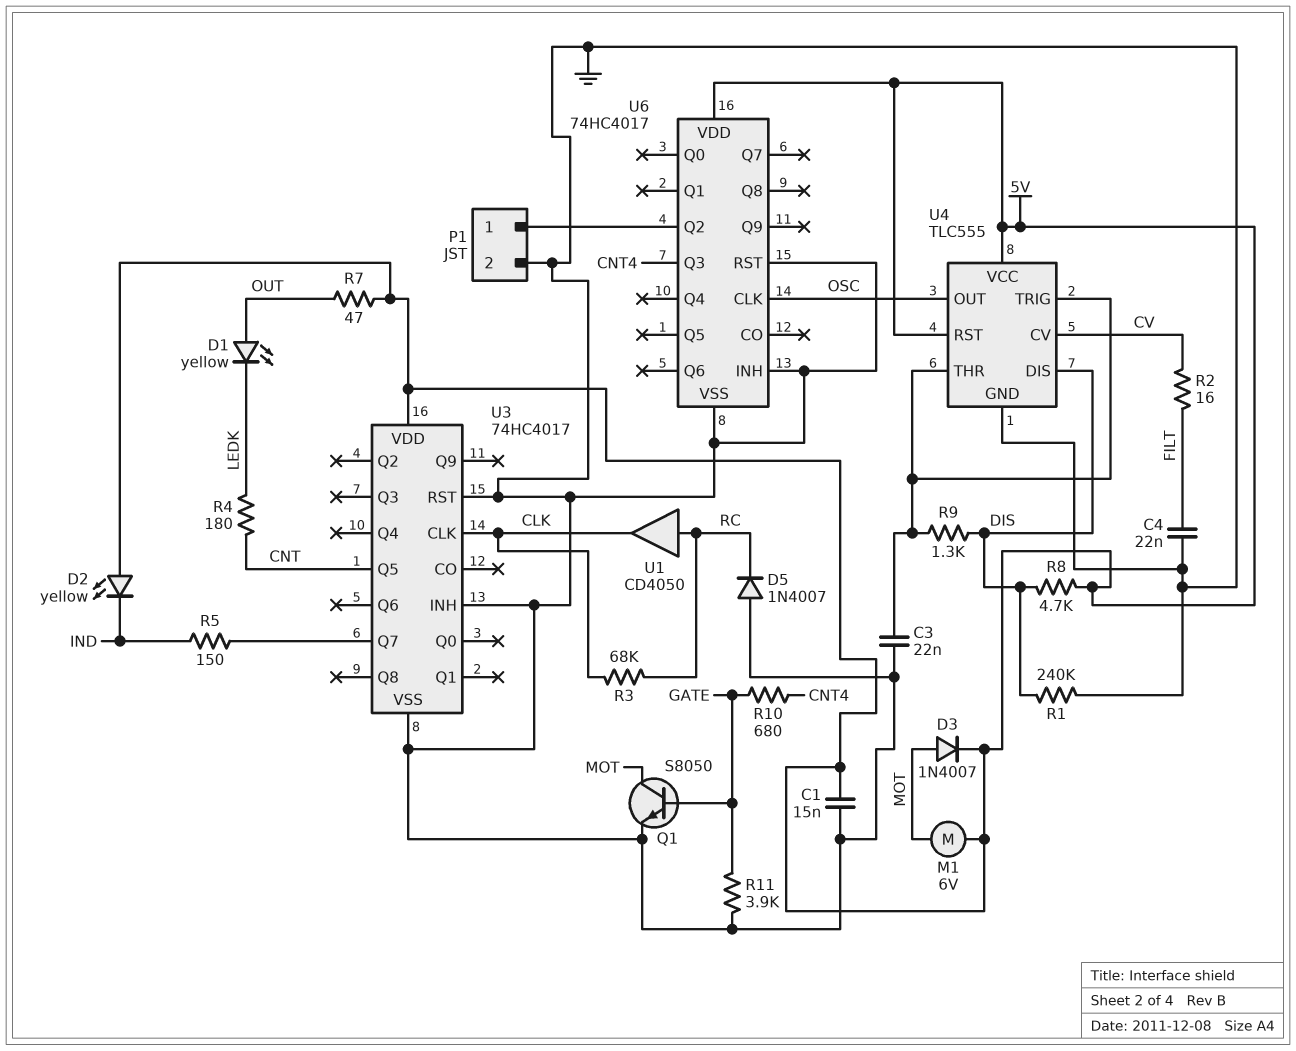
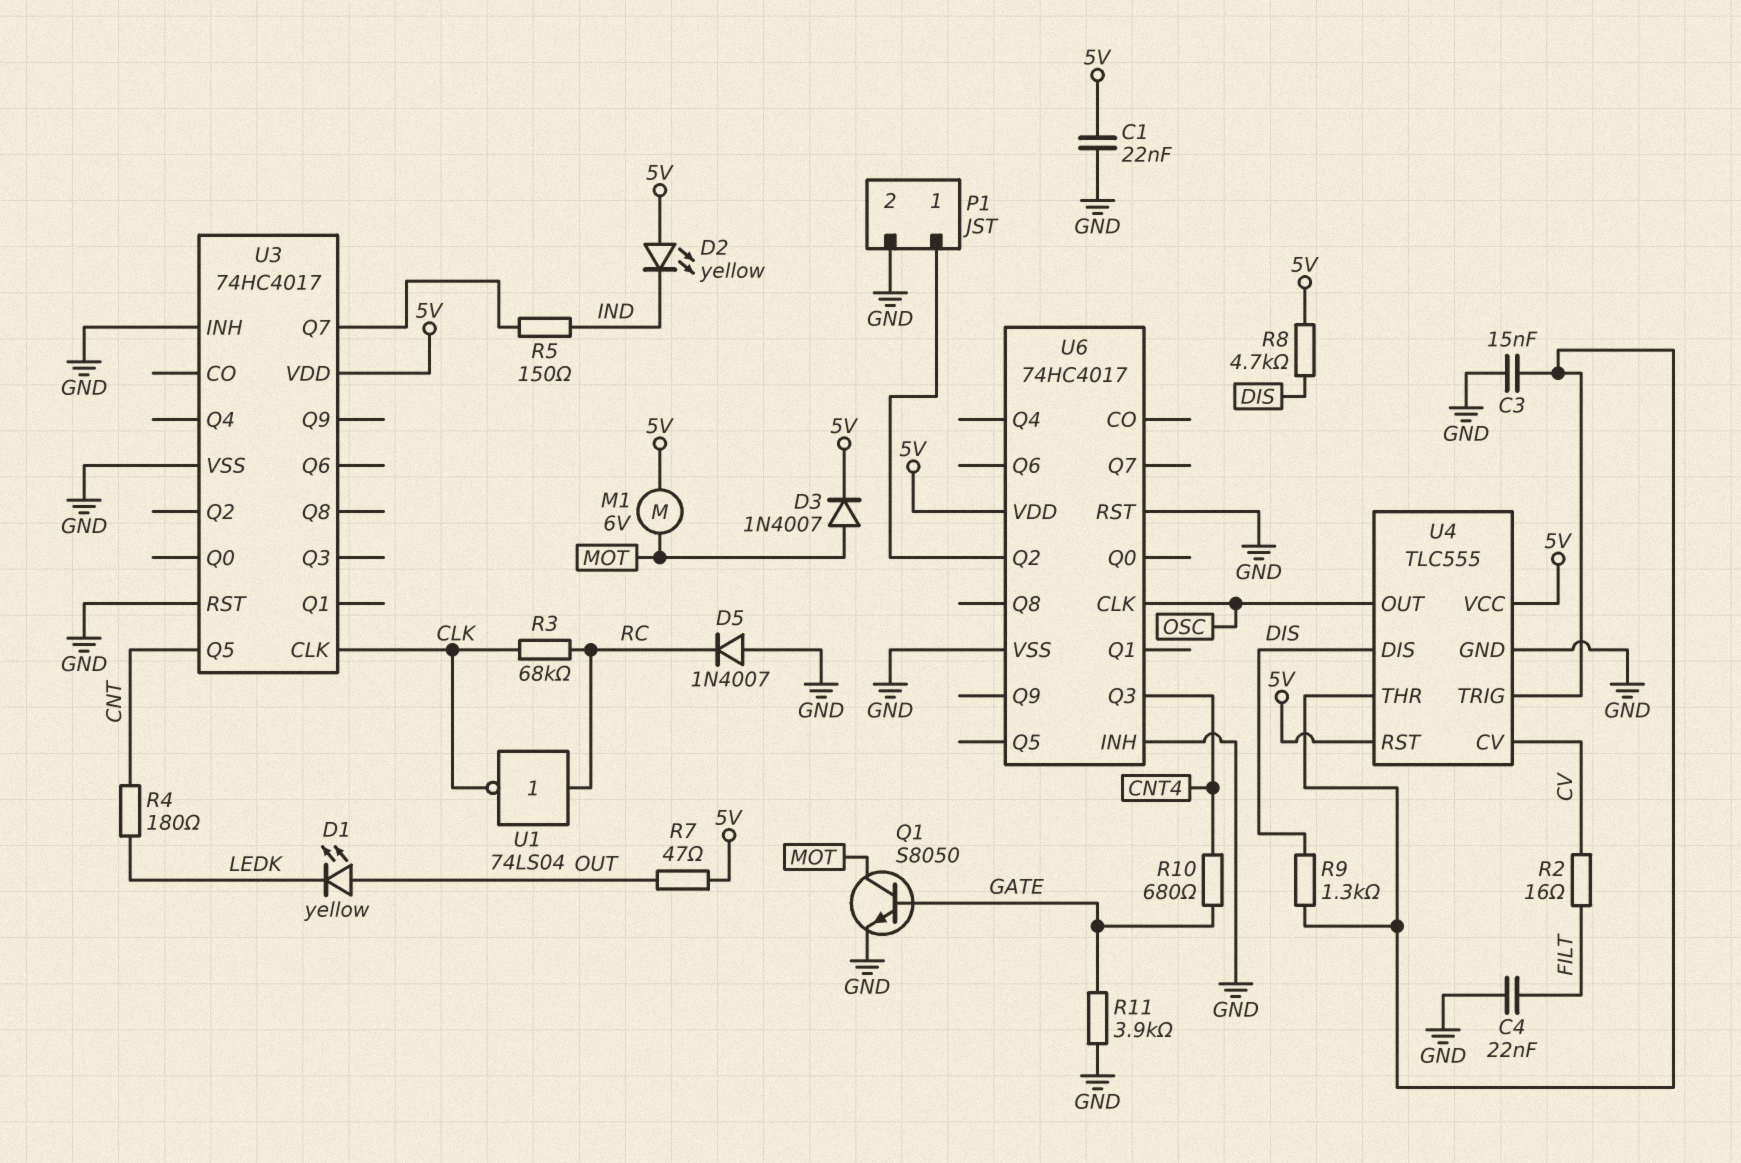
C1: 15nF (5V, GND) -> 22nF (5V, GND)
C3: 22nF (GND, U4/THR) -> 15nF (GND, U4/THR)
R1: 240k (DIS, GND) -> none
U1: buffer CD4050 (in RC, out CLK) -> NOT 74LS04 (in RC, out CLK)

